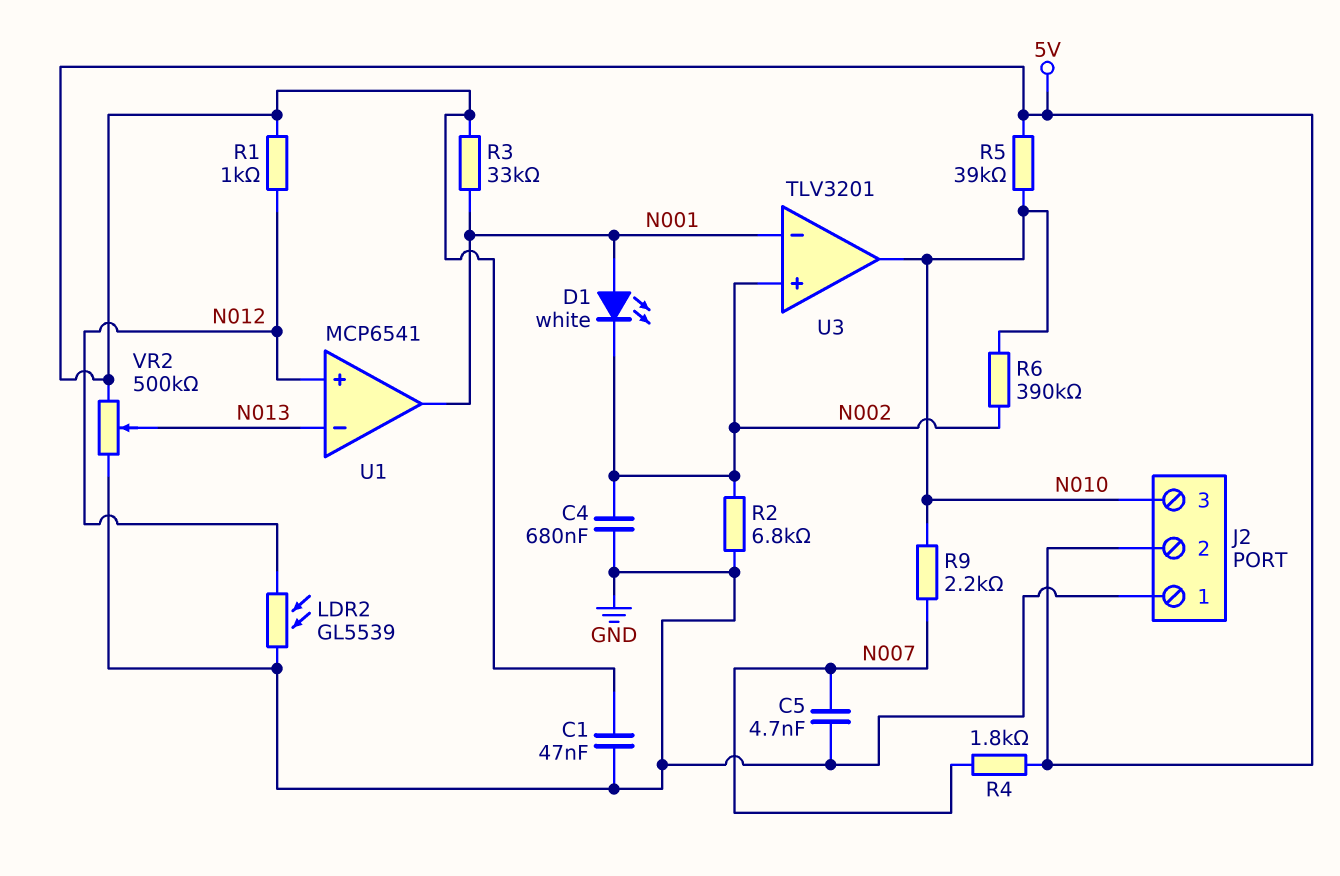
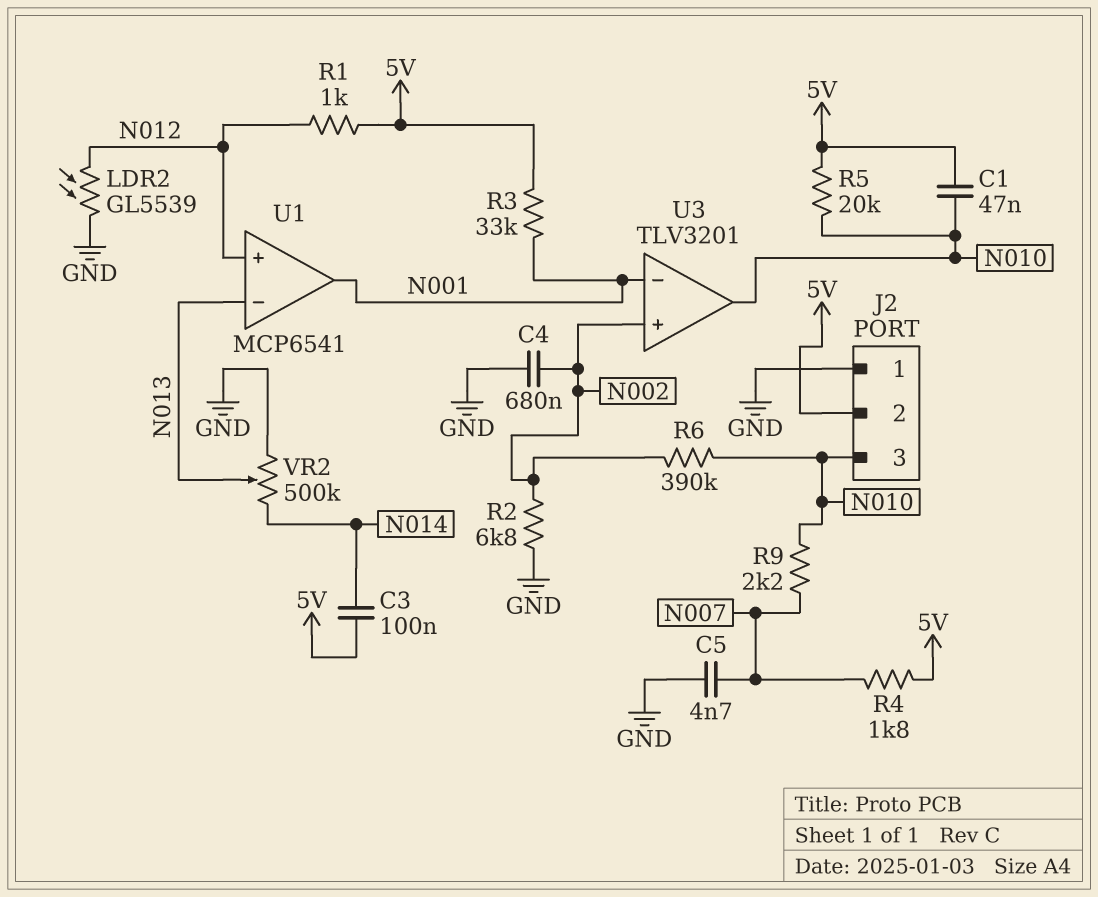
C1: 47nF (5V, GND) -> 47nF (5V, N010)
C3: none -> 100nF (5V, N014)
D1: LED white (A N001, K N002) -> none
R5: 39k (5V, N010) -> 20k (5V, N010)
VR2: 500k (5V, GND, wiper N013) -> 500k (GND, N014, wiper N013)

